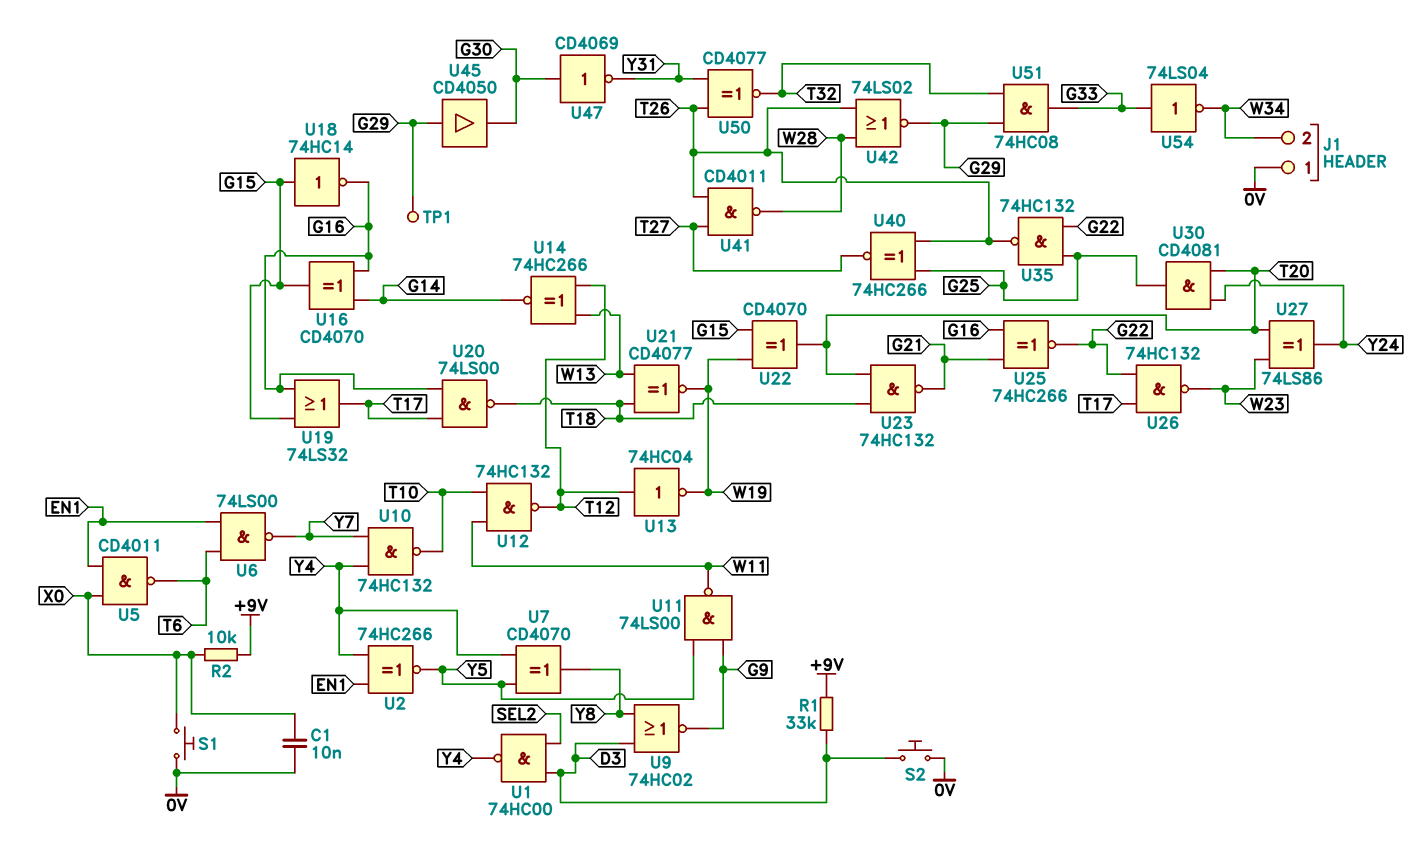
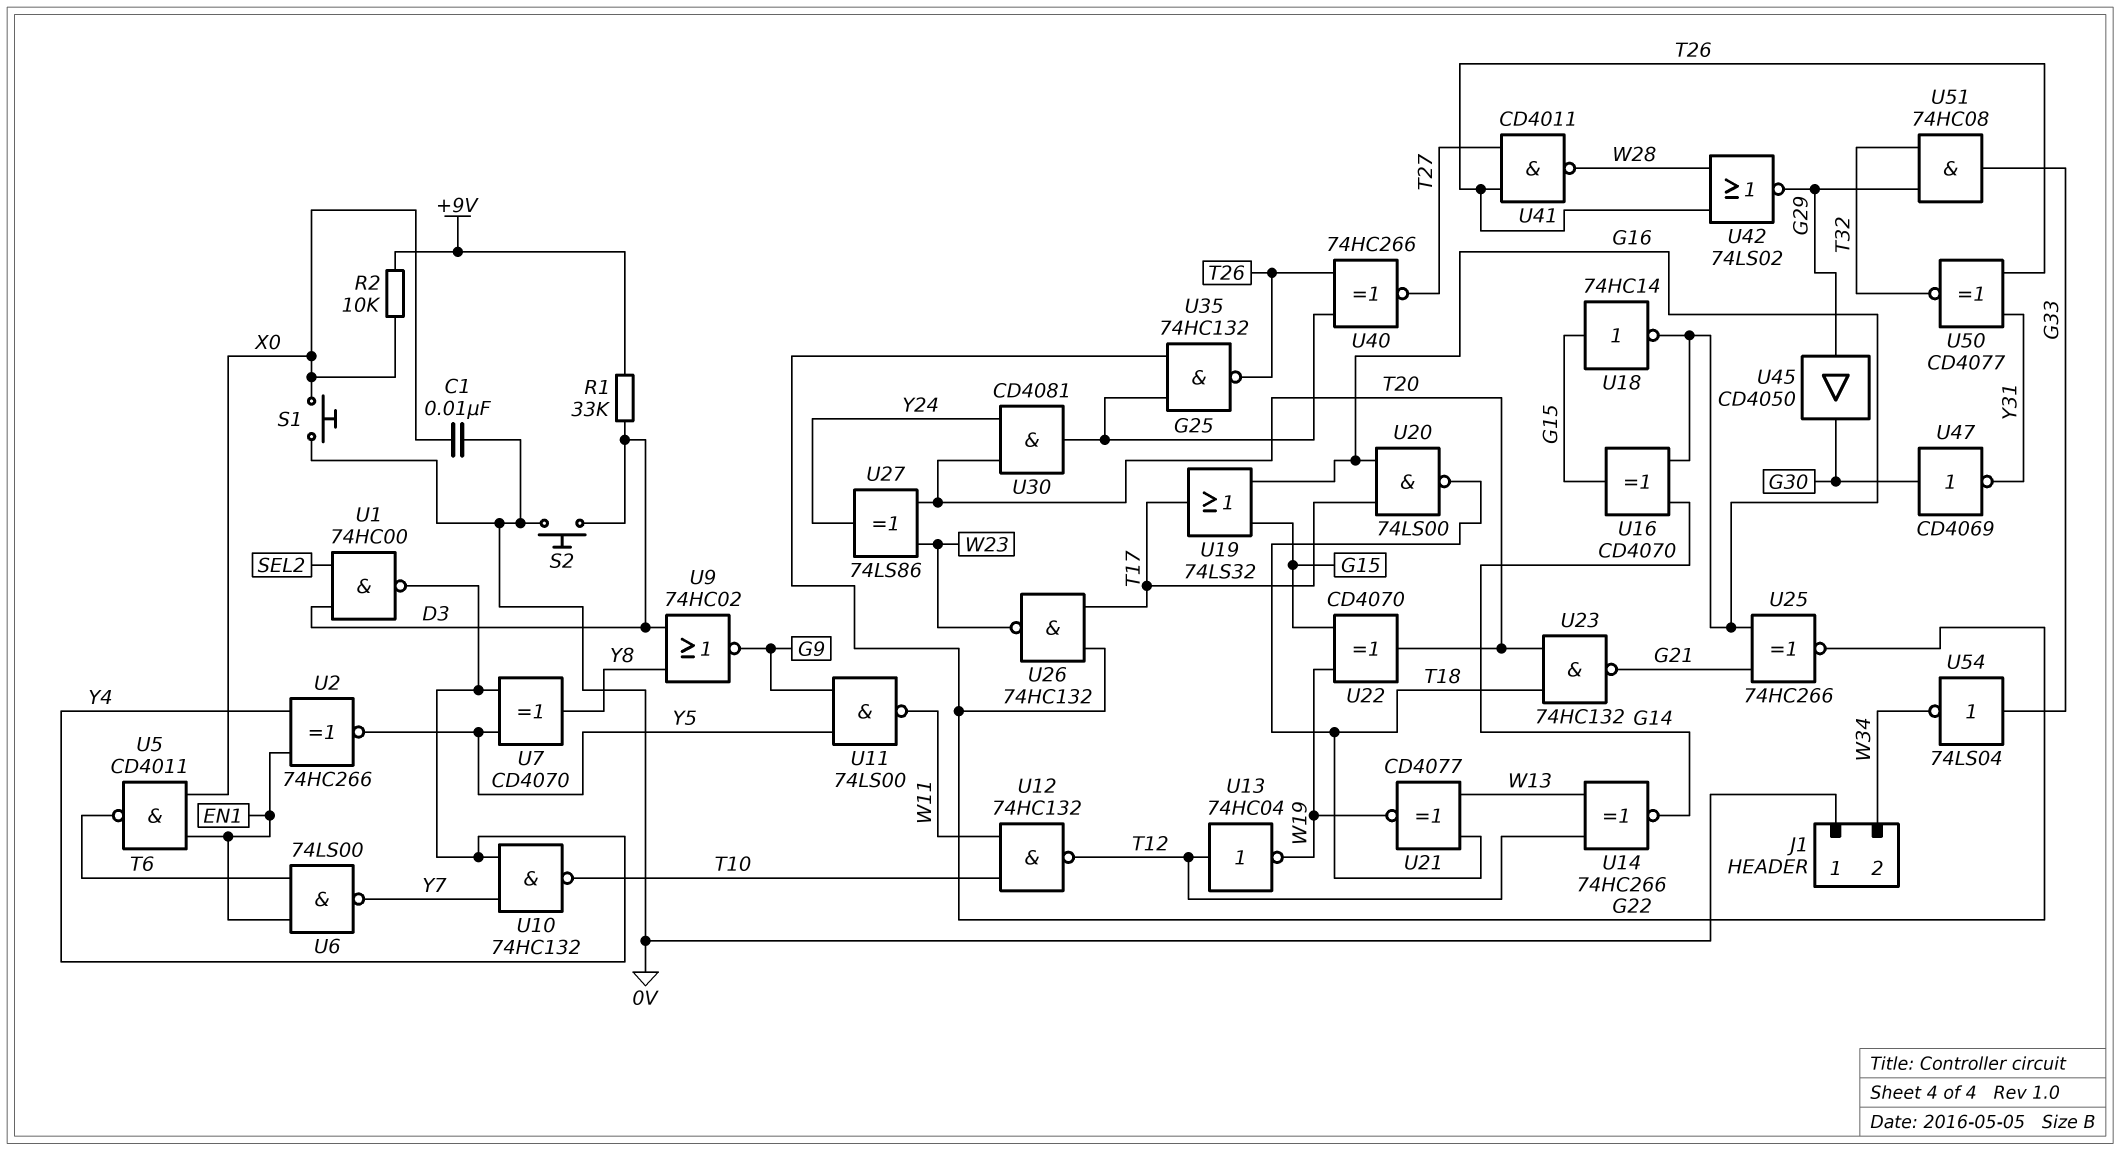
TP1: test point (G29) -> none

